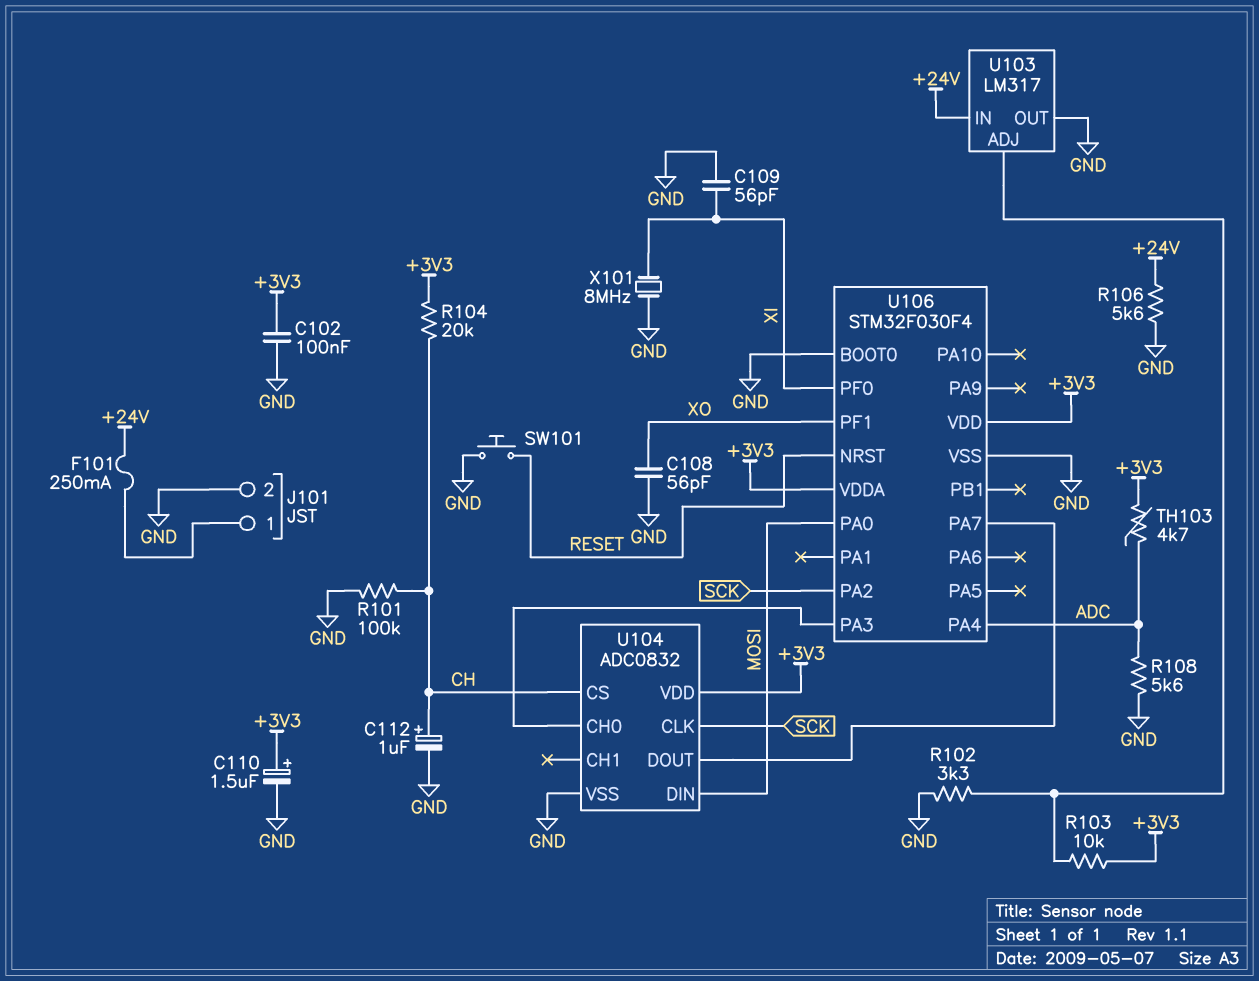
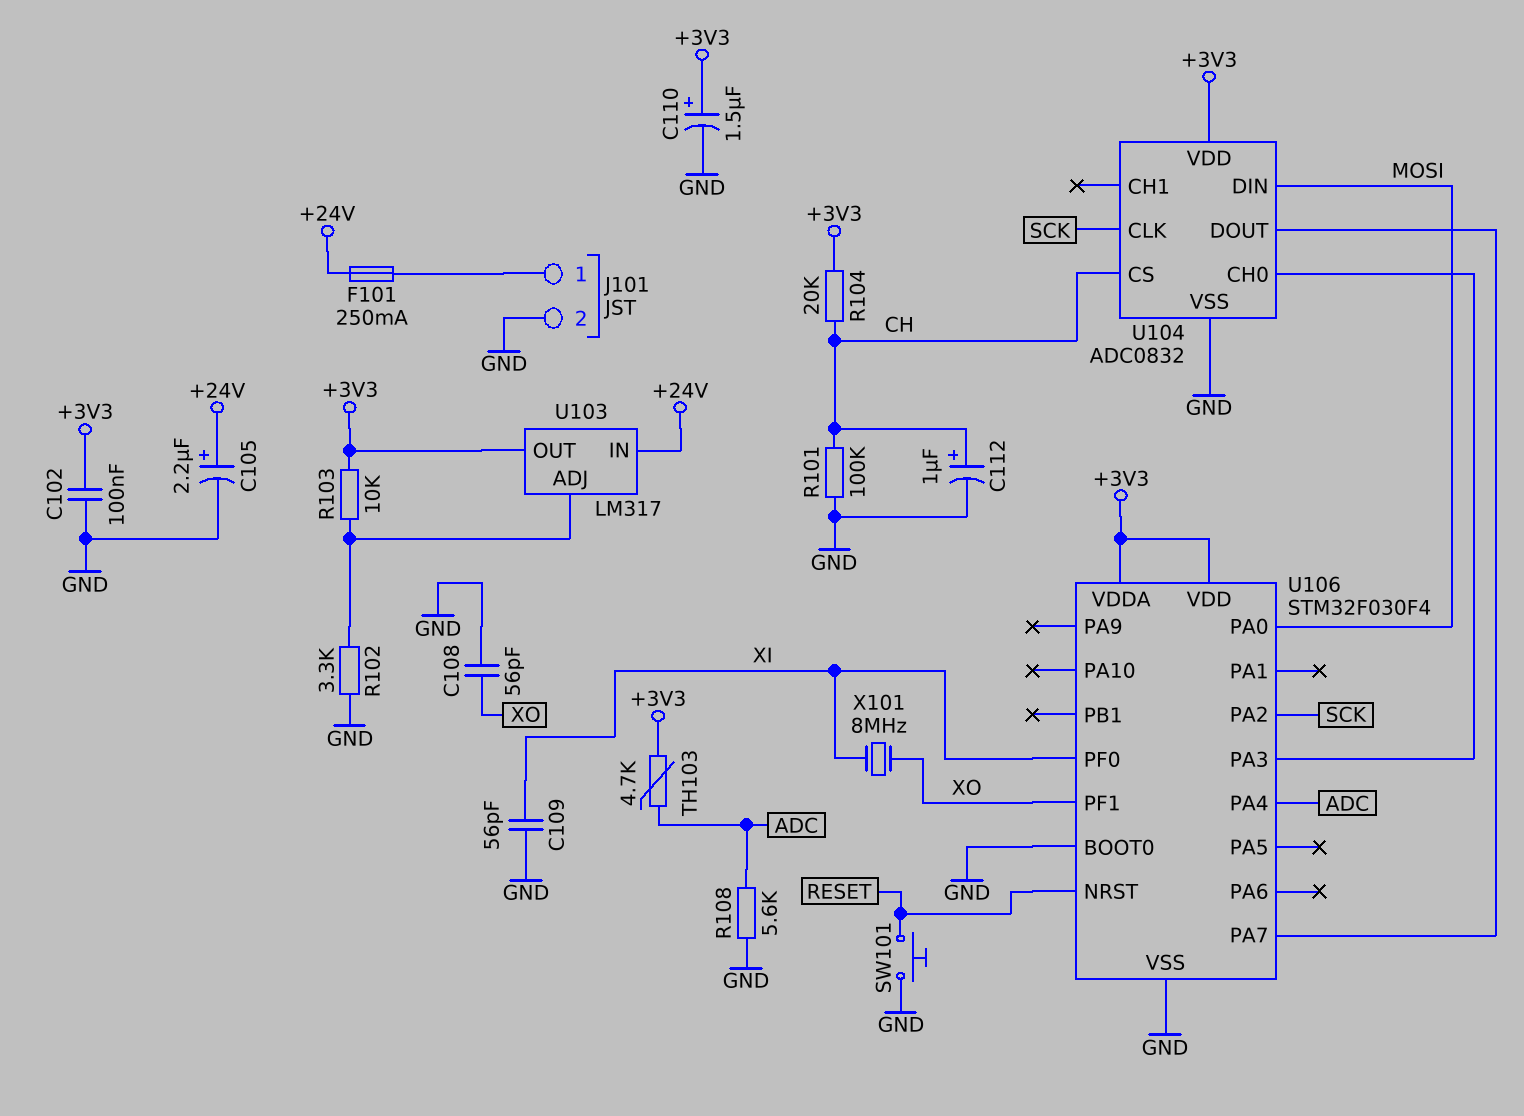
C105: none -> 2.2uF (plus +24V, minus GND)
R106: 5.6k (+24V, GND) -> none
U103 pin OUT: GND -> +3V3
X101: 8MHz (GND, XI) -> 8MHz (XI, XO)

